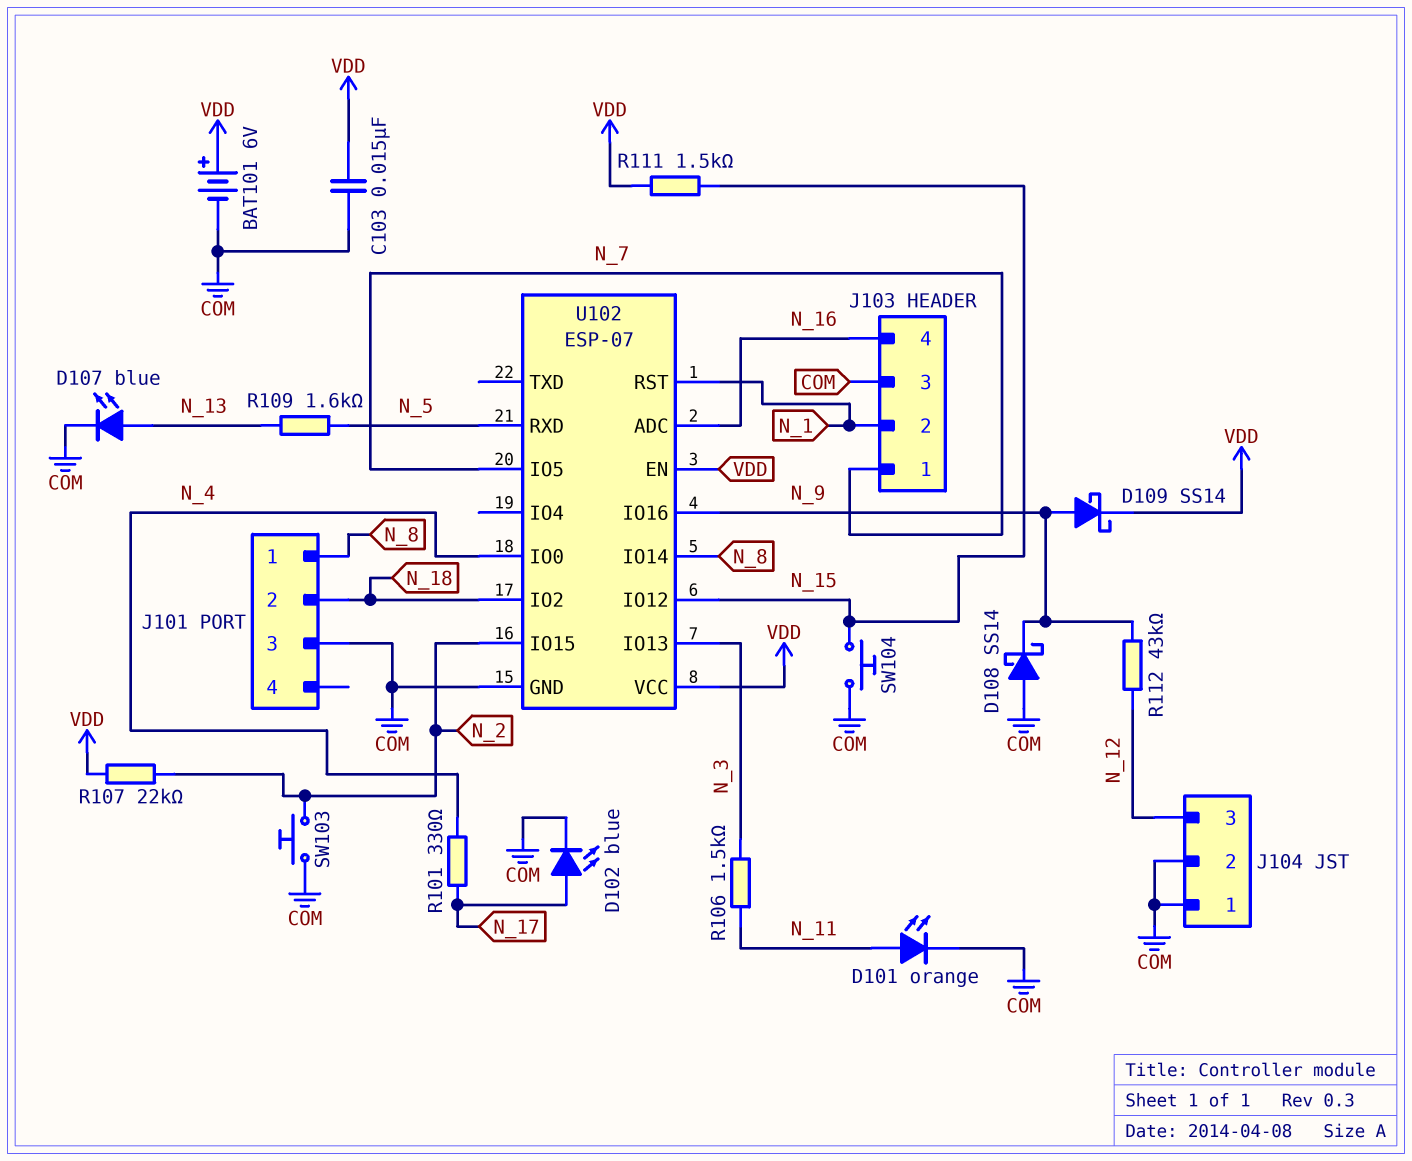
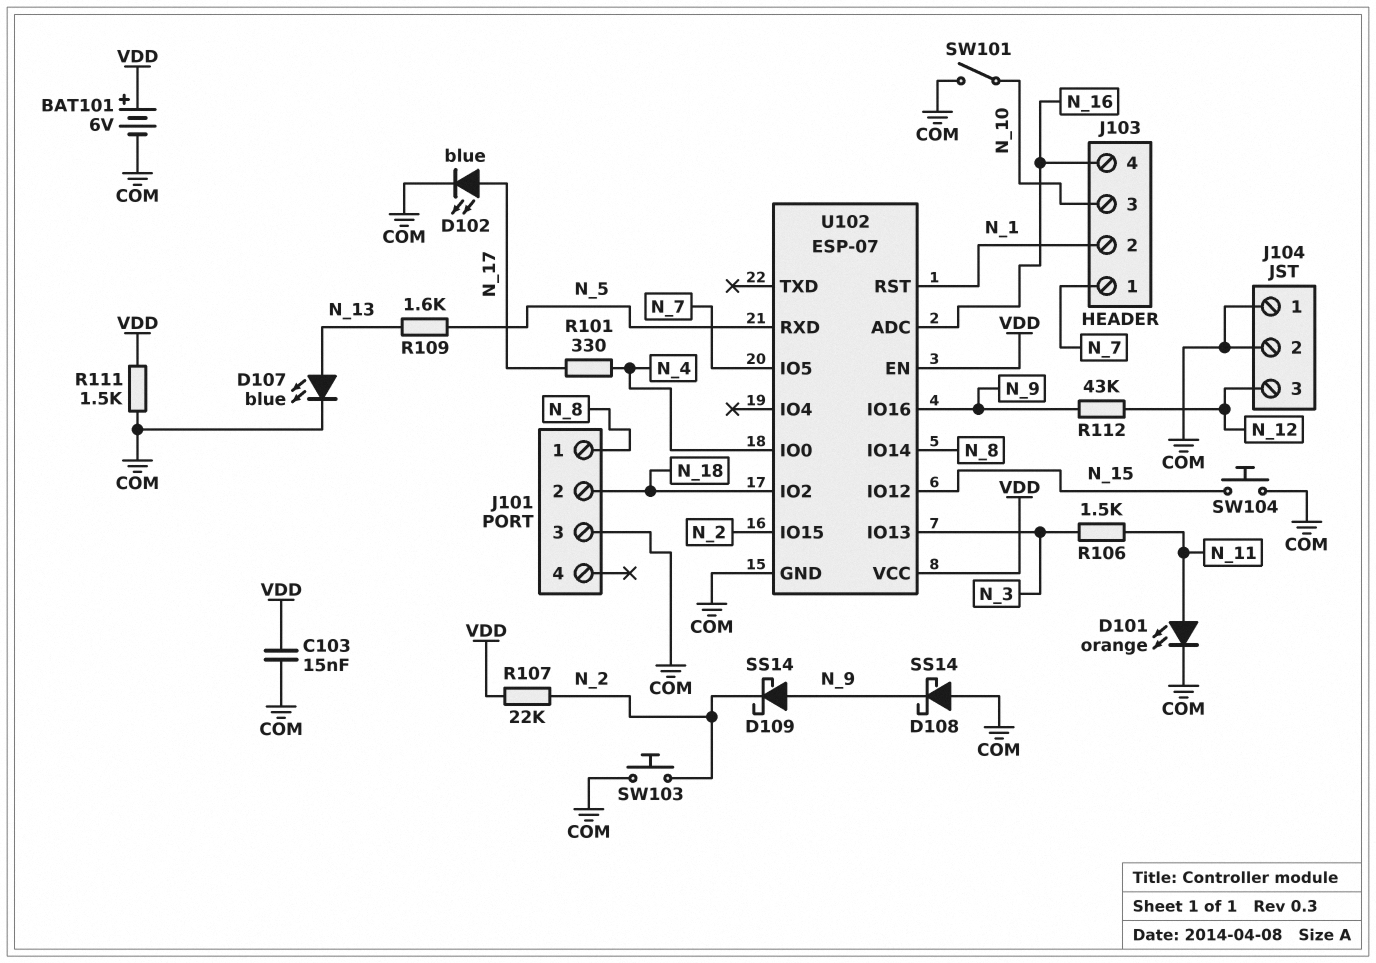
D109: schottky SS14 (A N_9, K VDD) -> schottky SS14 (A N_9, K N_2)
J103 pin 3: COM -> N_10
R111: 1.5k (N_15, VDD) -> 1.5k (COM, VDD)
SW101: none -> switch (COM, N_10)

